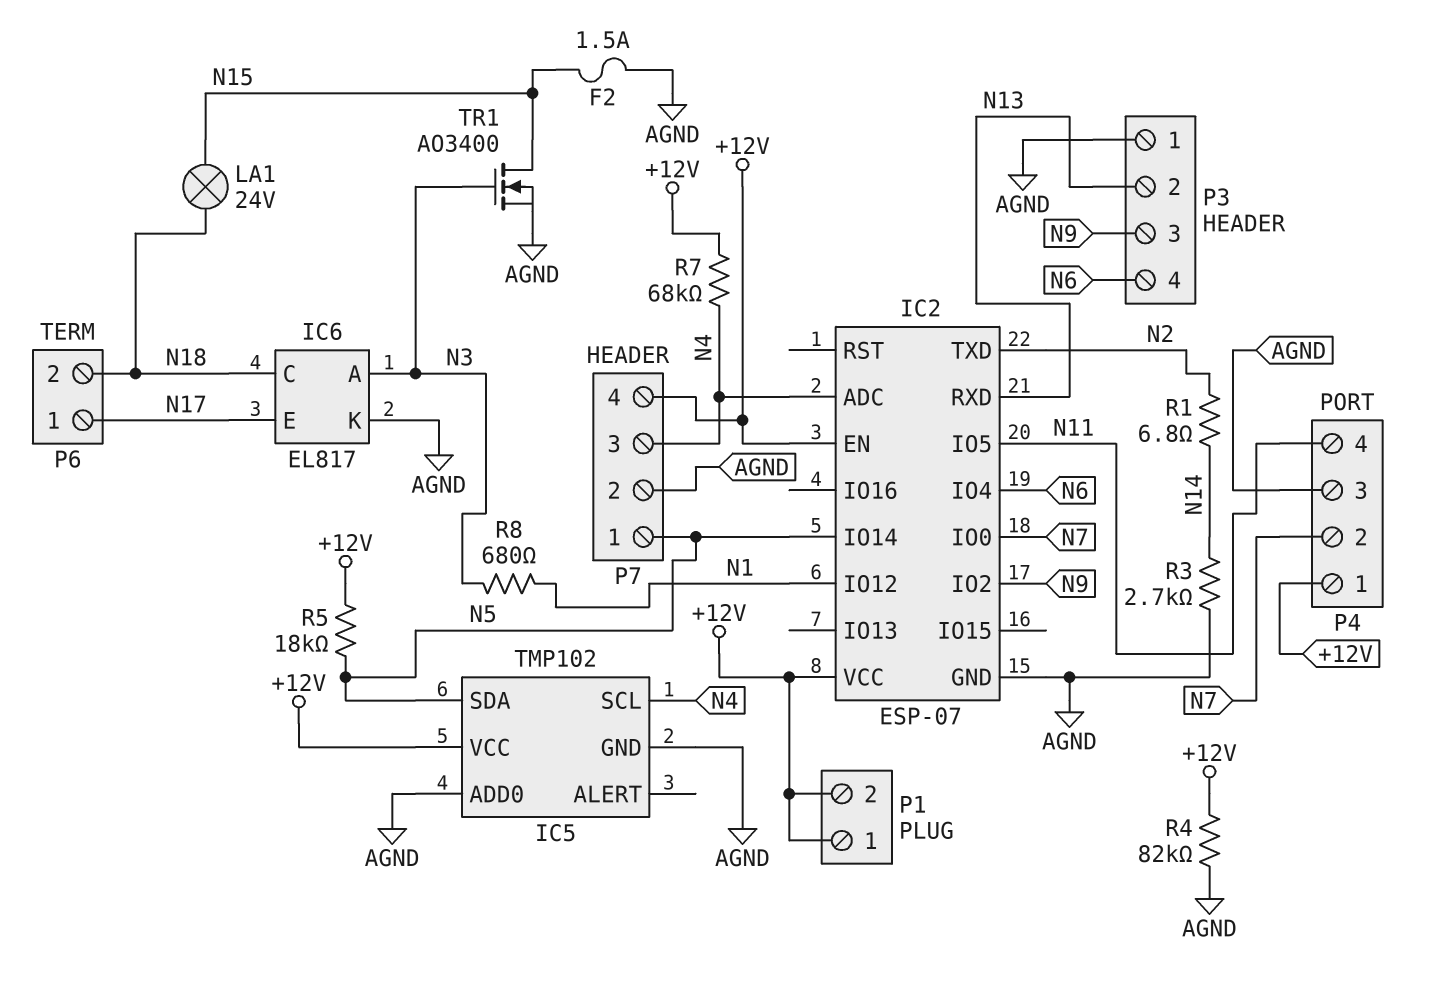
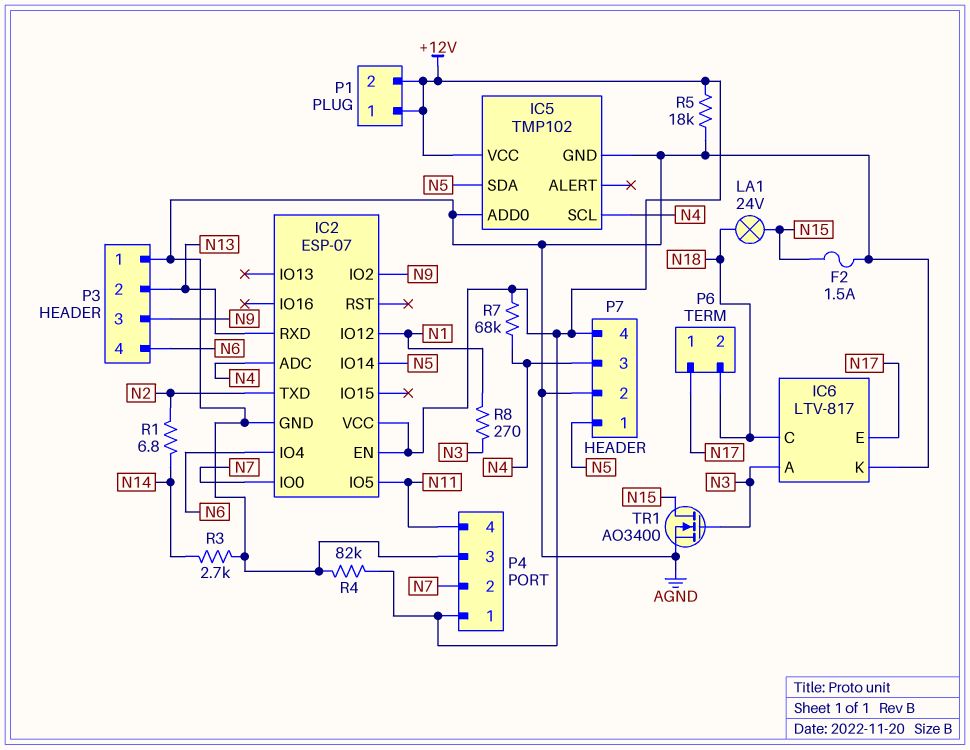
IC6: EL817 -> LTV-817
R5: 18k (+12V, N5) -> 18k (+12V, AGND)
R8: 680 (N1, N3) -> 270 (N1, N3)

